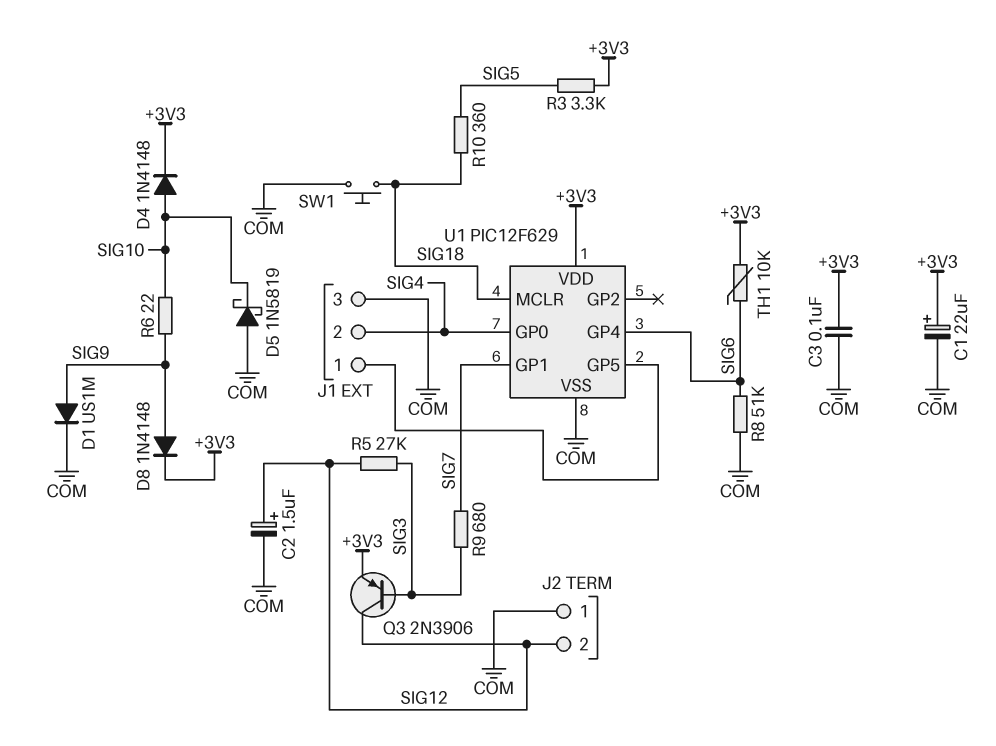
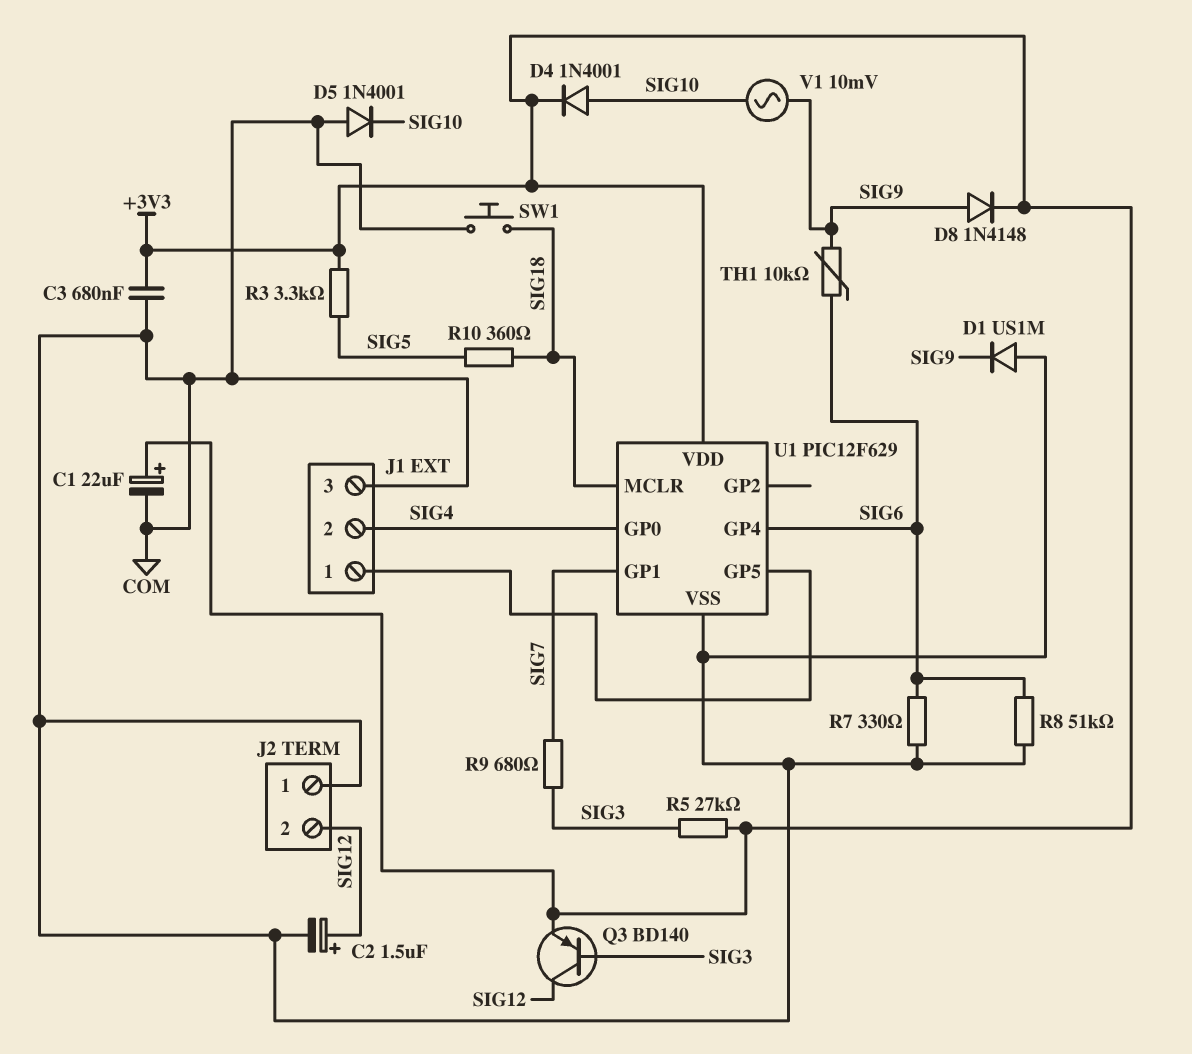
C3: 100nF (+3V3, COM) -> 680nF (+3V3, COM)
D1: diode US1M (A SIG9, K COM) -> diode US1M (A COM, K SIG9)
D4: diode 1N4148 (A SIG10, K +3V3) -> diode 1N4001 (A SIG10, K +3V3)
D5: schottky 1N5819 (A COM, K SIG10) -> diode 1N4001 (A COM, K SIG10)
Q3: PNP 2N3906 (B SIG3, C SIG12, E +3V3) -> PNP BD140 (B SIG3, C SIG12, E +3V3)
R5: 27k (SIG3, SIG12) -> 27k (+3V3, SIG3)
R6: 22 (SIG9, SIG10) -> none
R7: none -> 330 (COM, SIG6)
TH1: 10k (+3V3, SIG6) -> 10k (SIG6, SIG9)
V1: none -> AC 10mV (SIG9, SIG10)

